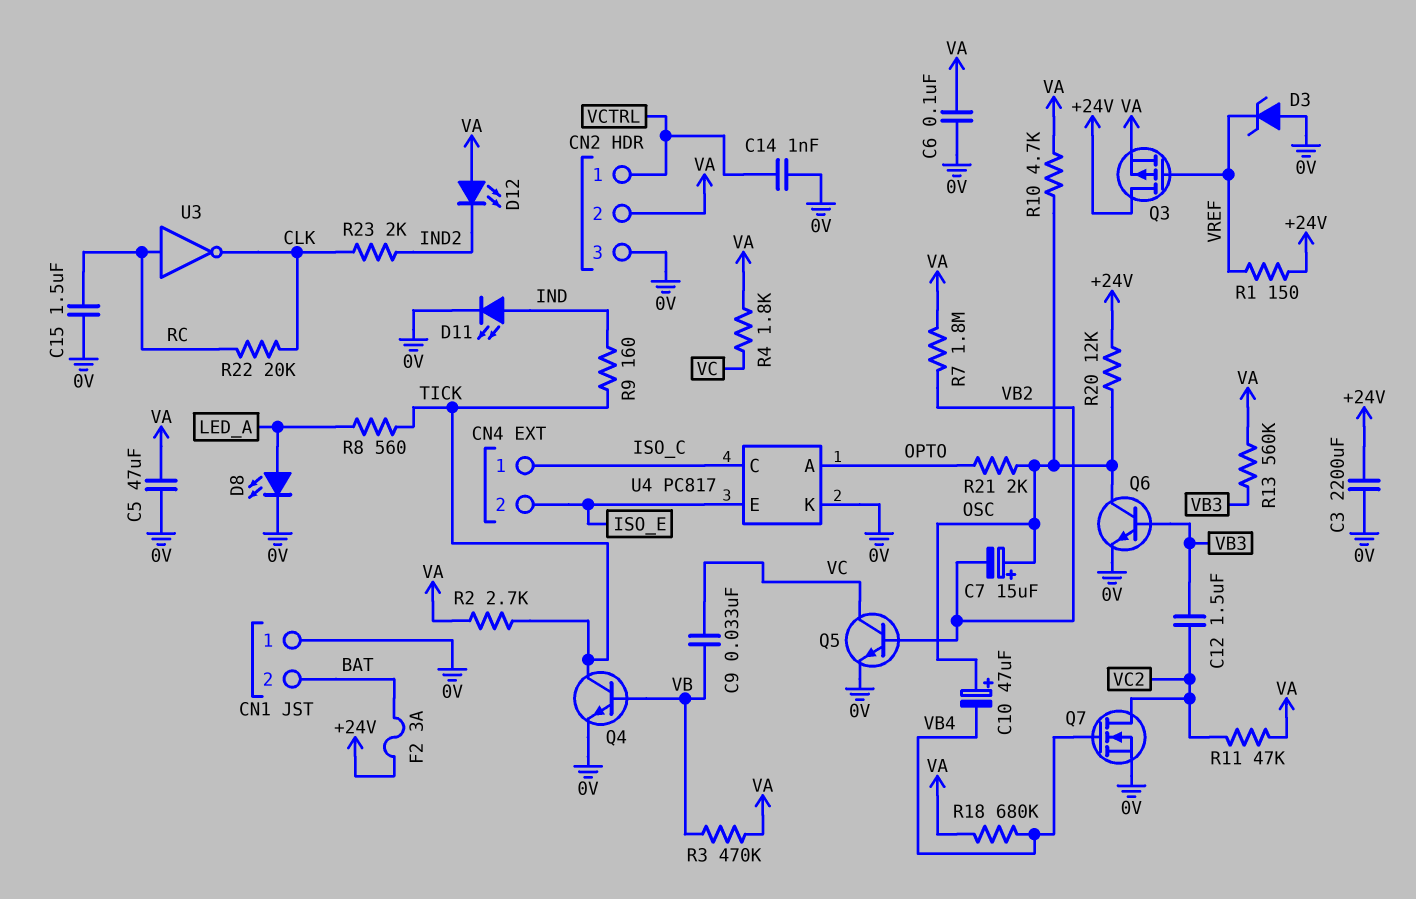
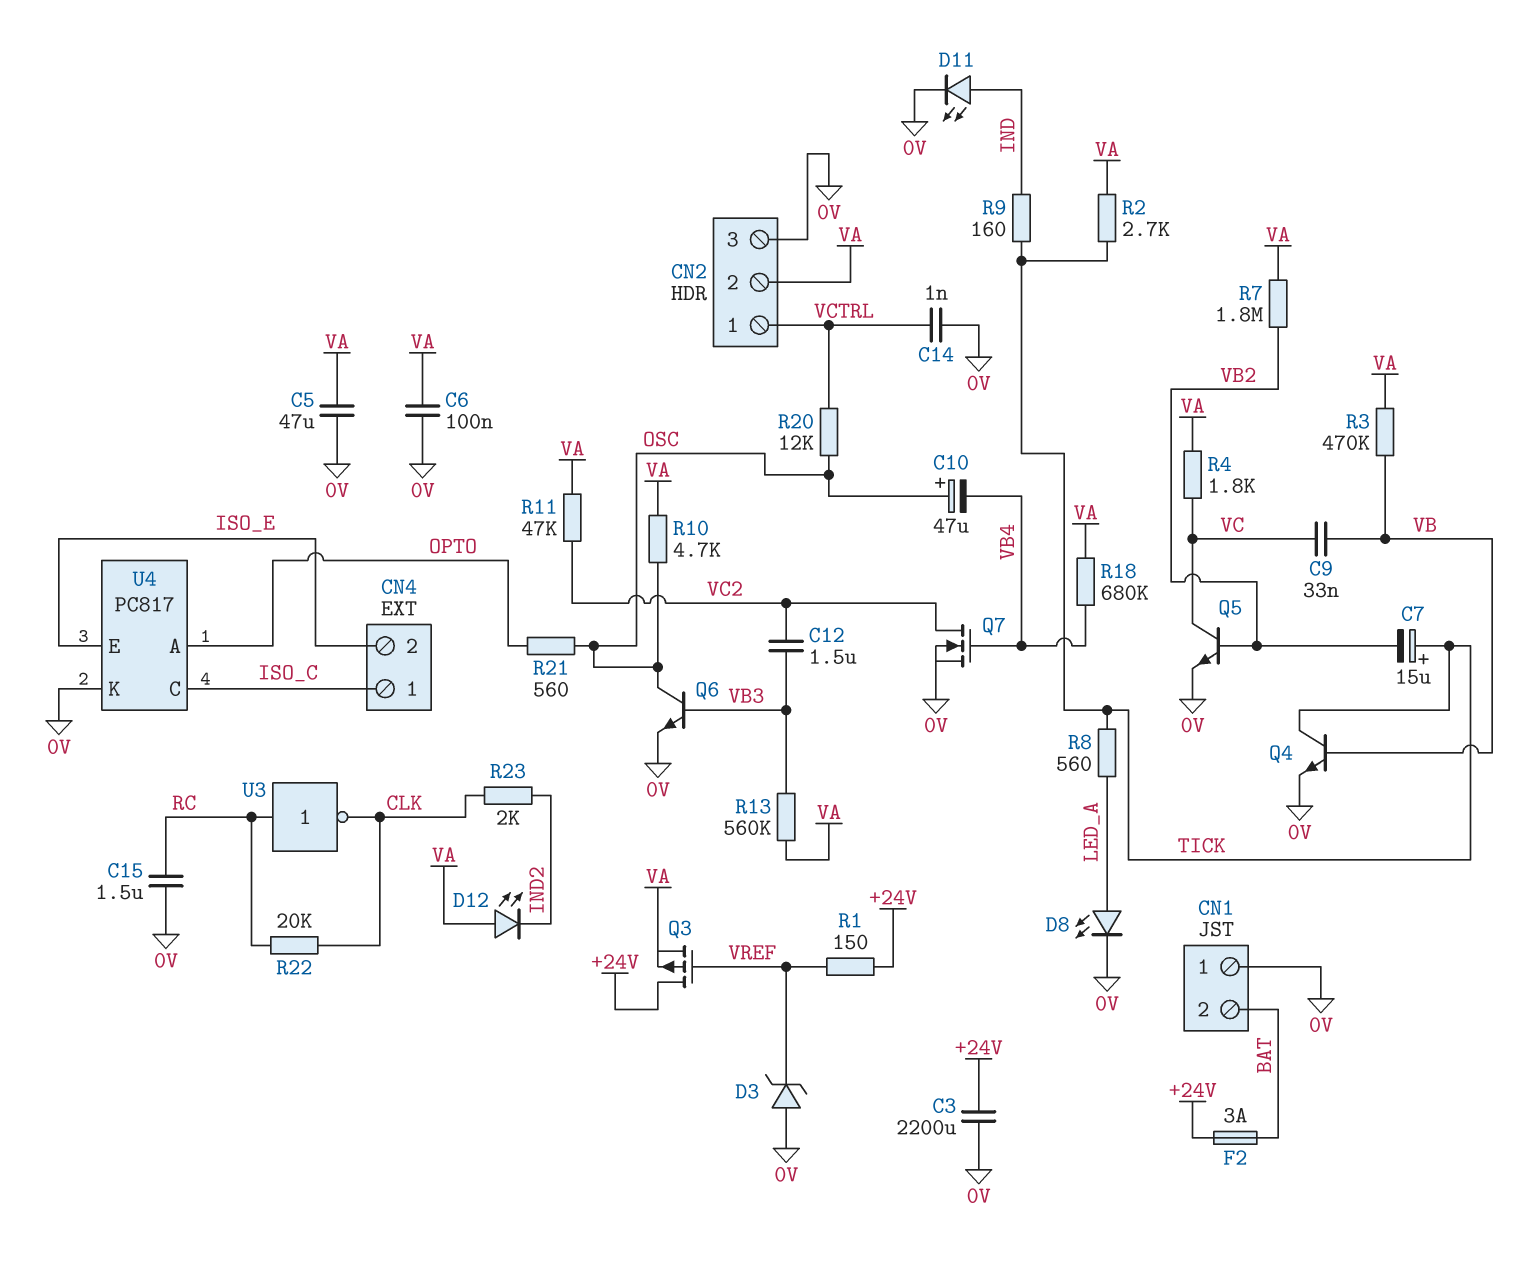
C7: 15uF (plus OSC, minus VB2) -> 15uF (plus TICK, minus VB2)
R20: 12k (+24V, OSC) -> 12k (OSC, VCTRL)
R21: 2k (OPTO, OSC) -> 560 (OPTO, OSC)

